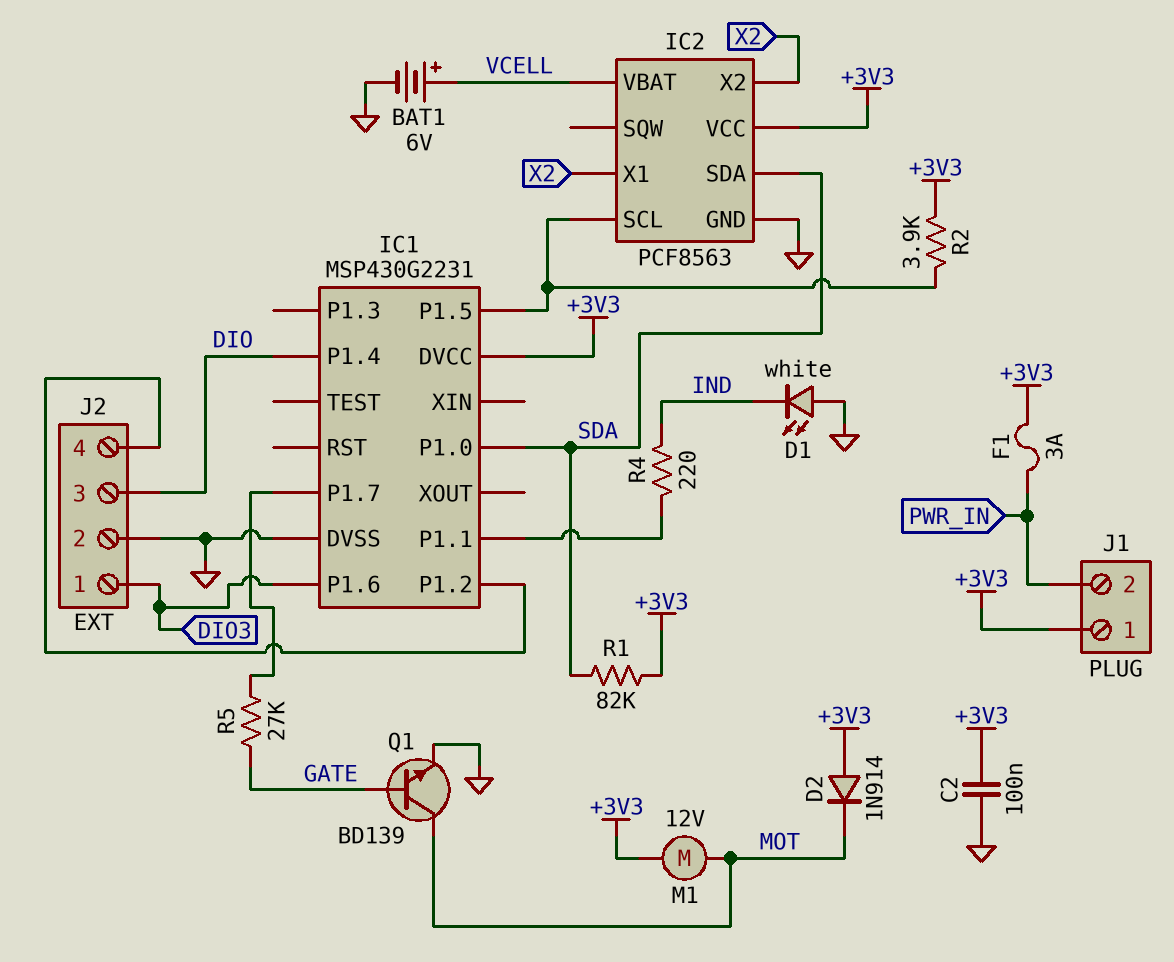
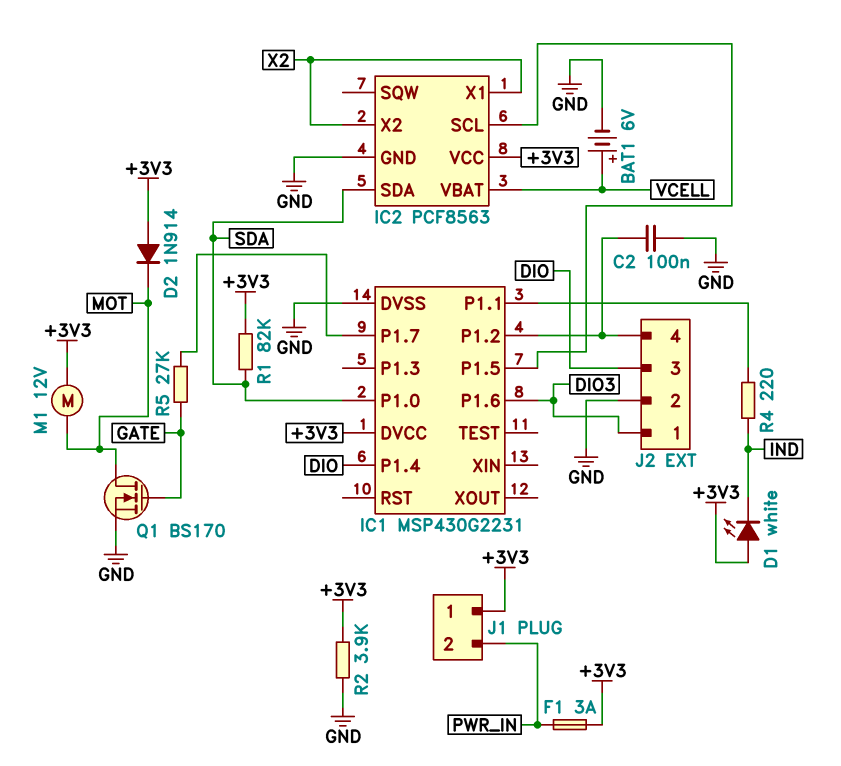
C2: 100nF (+3V3, GND) -> 100nF (GND, IC1/P1.2)
D1: LED white (A GND, K IND) -> LED white (A +3V3, K IND)
Q1: NPN BD139 (B GATE, C MOT, E GND) -> NMOS BS170 (G GATE, D MOT, S GND)
R2: 3.9k (+3V3, IC1/P1.5) -> 3.9k (+3V3, GND)

